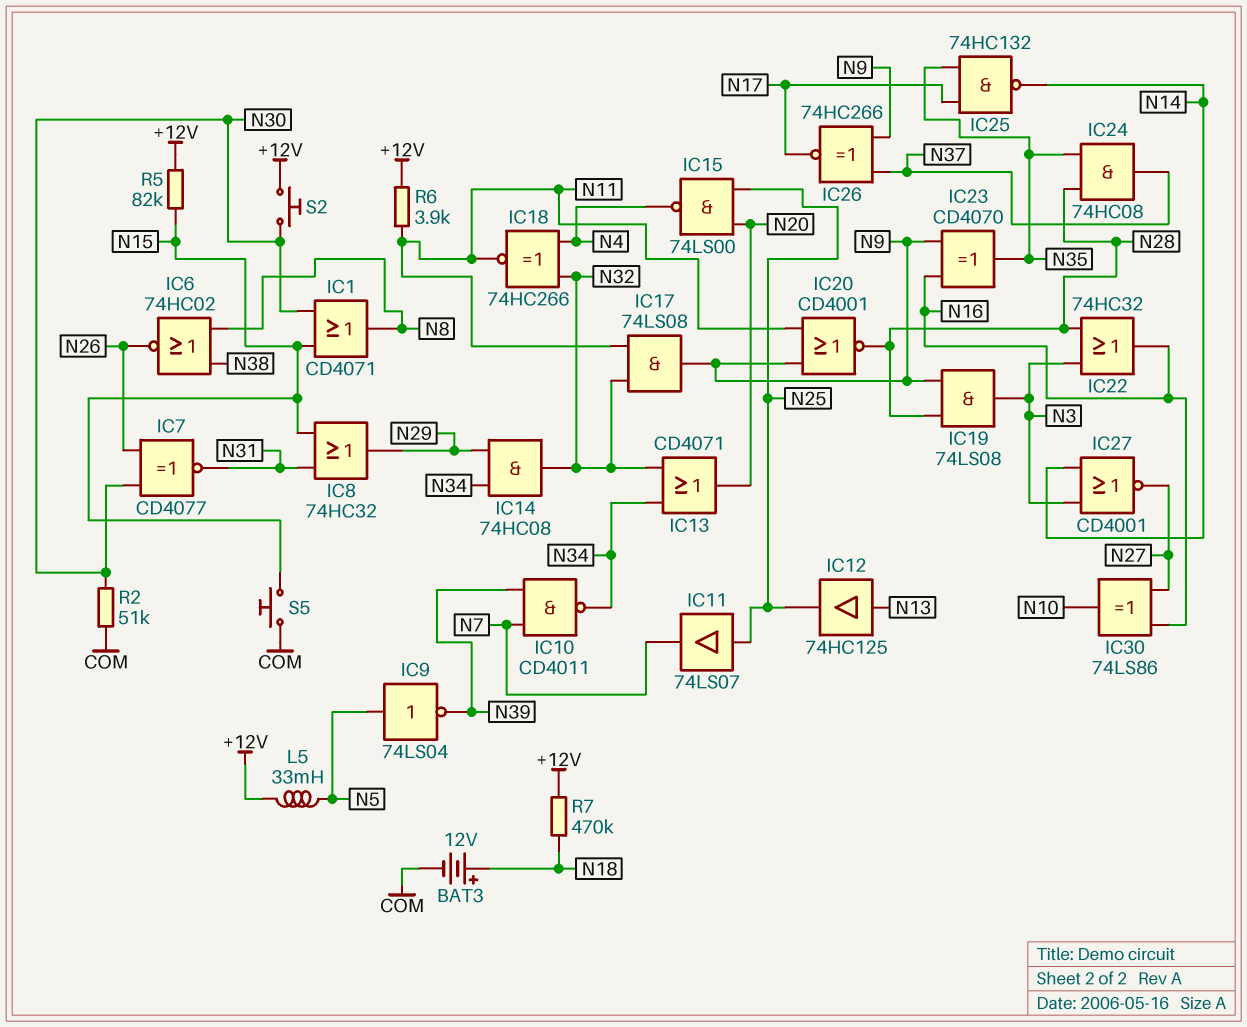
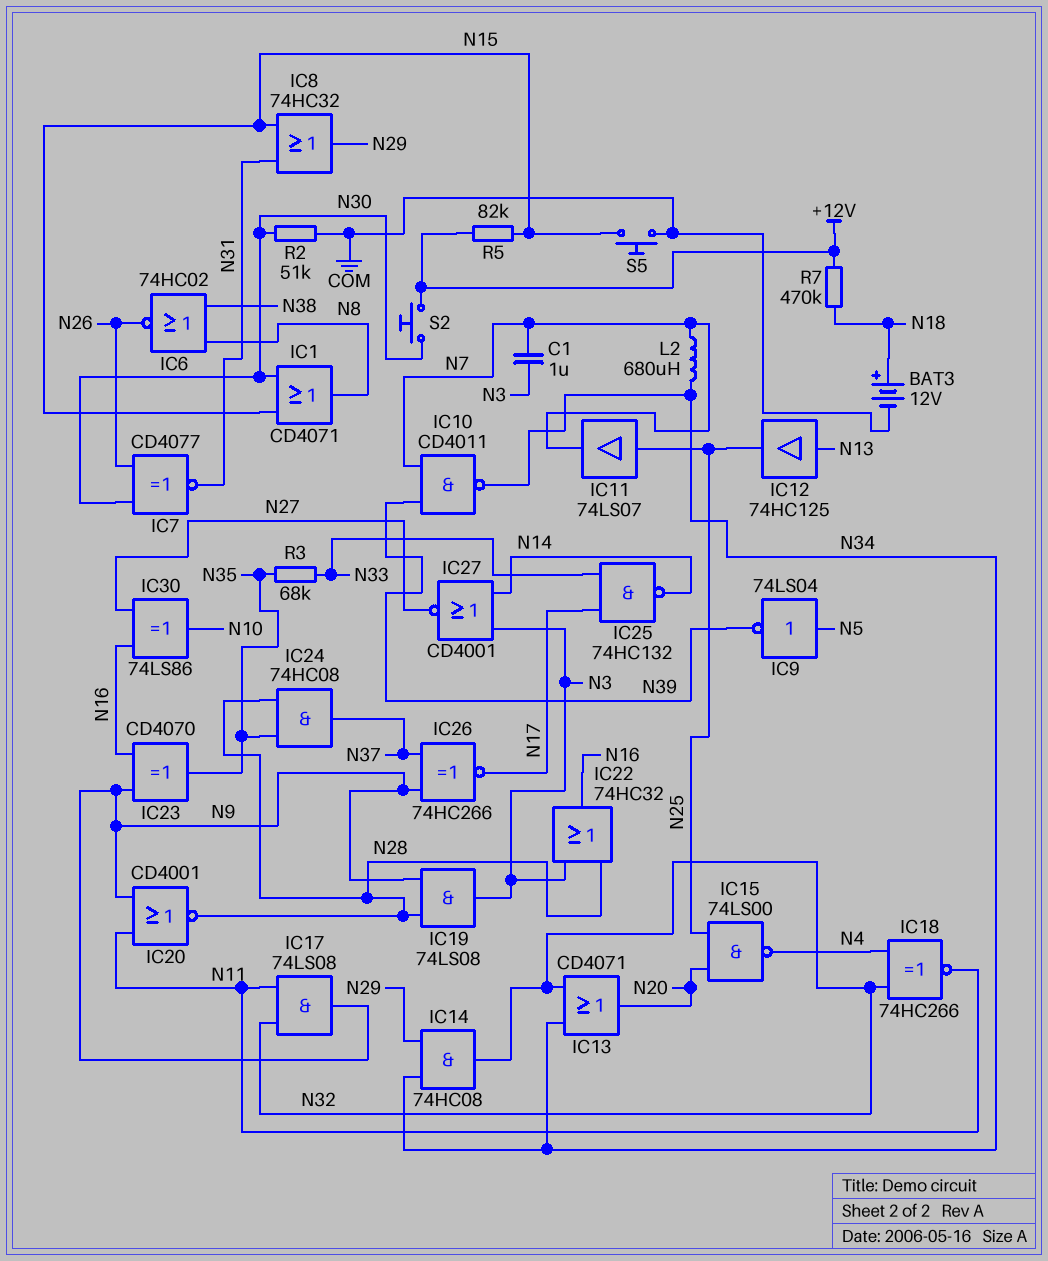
C1: none -> 1uF (N3, N7)
IC25: NAND 74HC132 (in N17, in N35, out N14) -> NAND 74HC132 (in N17, in N33, out N14)
L2: none -> 680uH (N7, N34)
L5: 33mH (+12V, N5) -> none
R3: none -> 68k (N33, N35)
R6: 3.9k (+12V, N11) -> none

